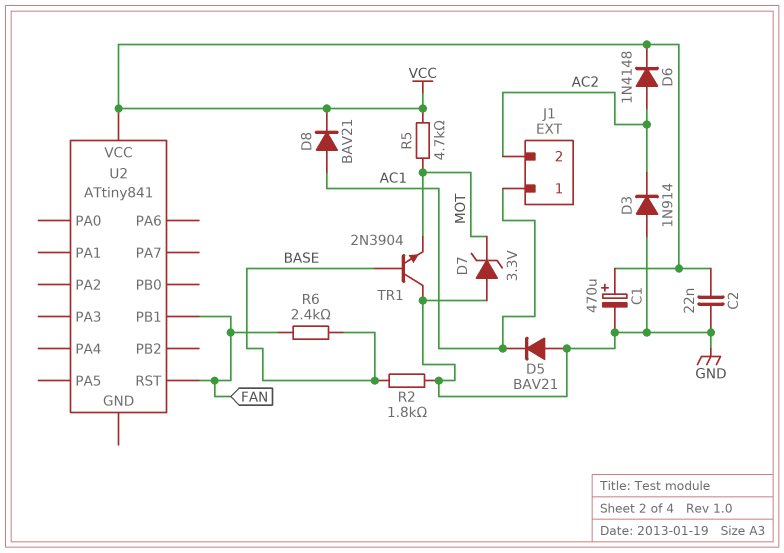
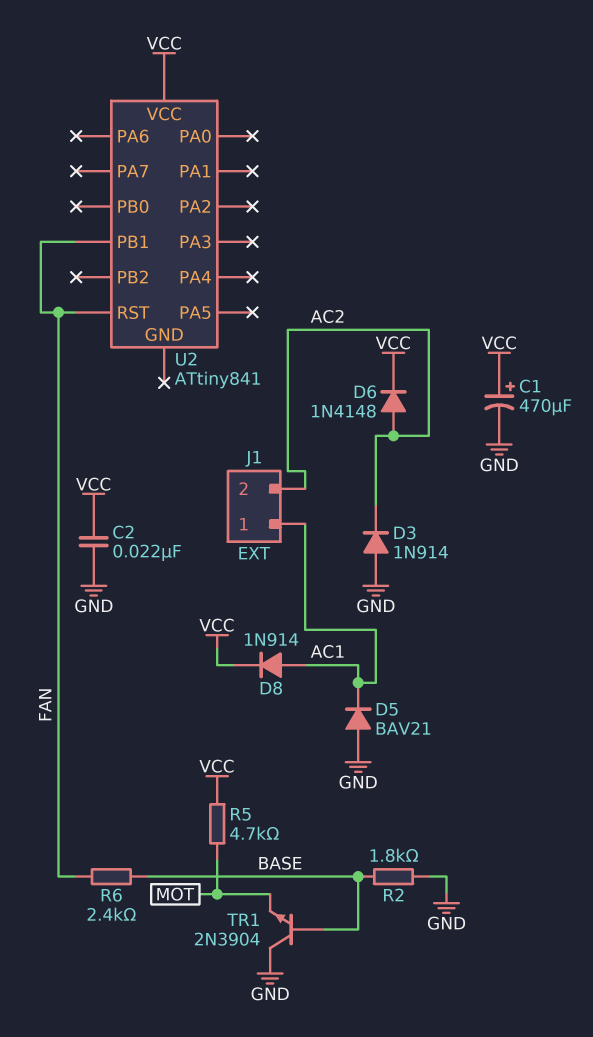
D7: zener 3.3V (A GND, K MOT) -> none
D8: diode BAV21 (A AC1, K VCC) -> diode 1N914 (A AC1, K VCC)

